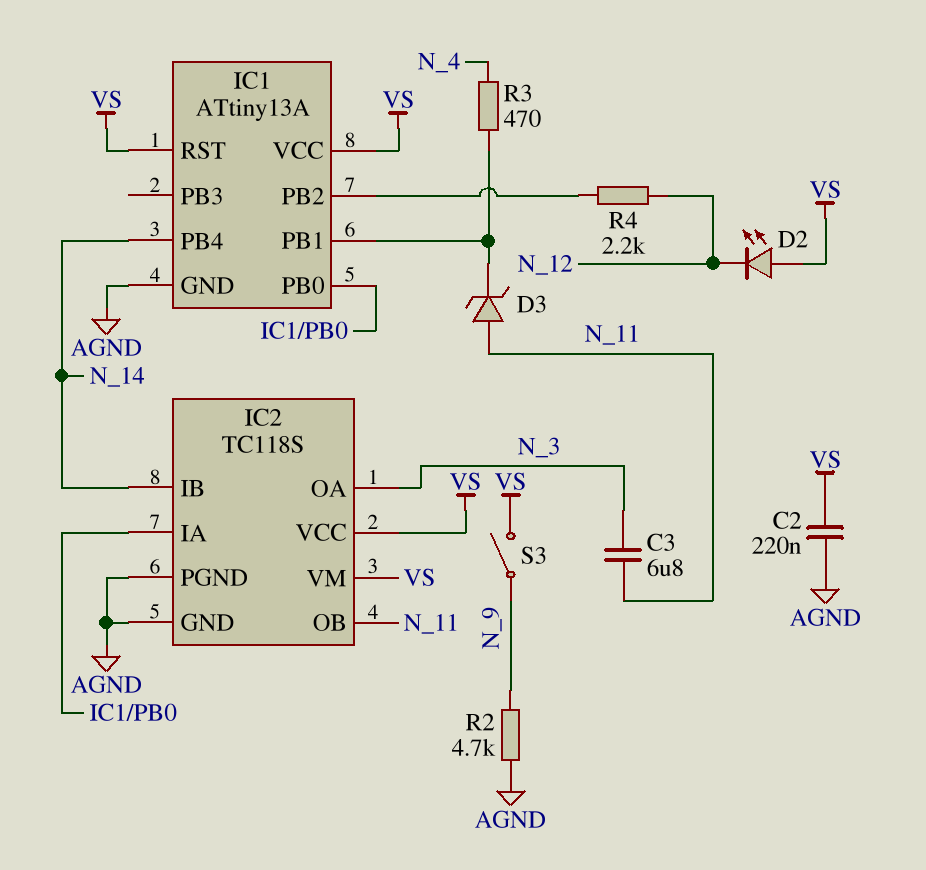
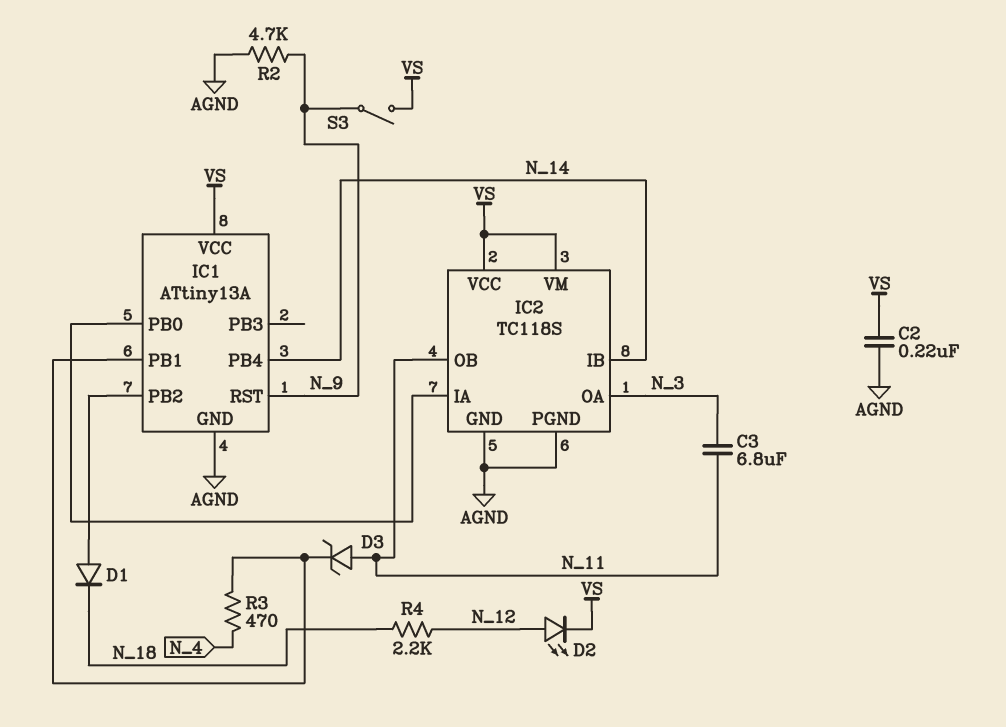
D1: none -> diode (A IC1/PB2, K N_18)
D2: LED (A VS, K N_12) -> LED (A N_12, K VS)
IC1 pin RST: VS -> N_9
R4: 2.2k (IC1/PB2, N_12) -> 2.2k (N_12, N_18)

